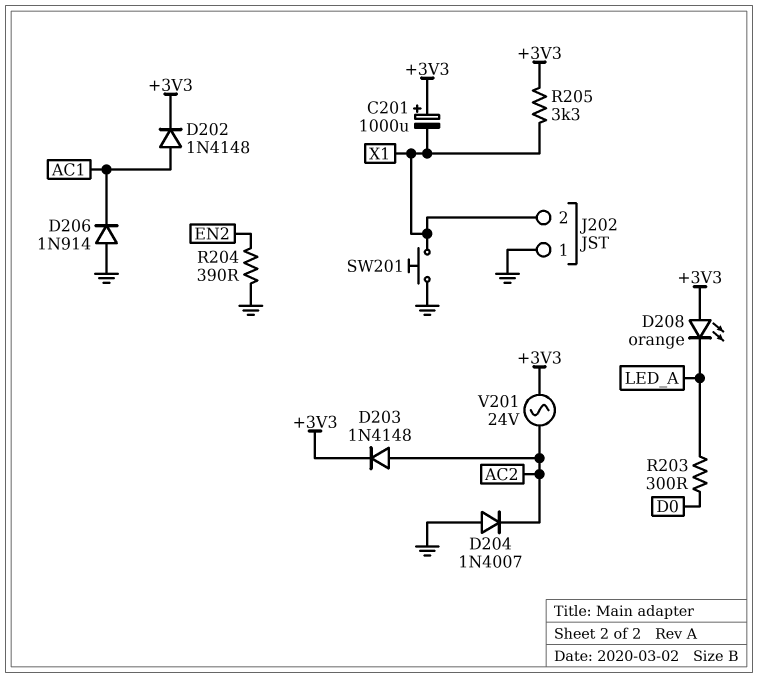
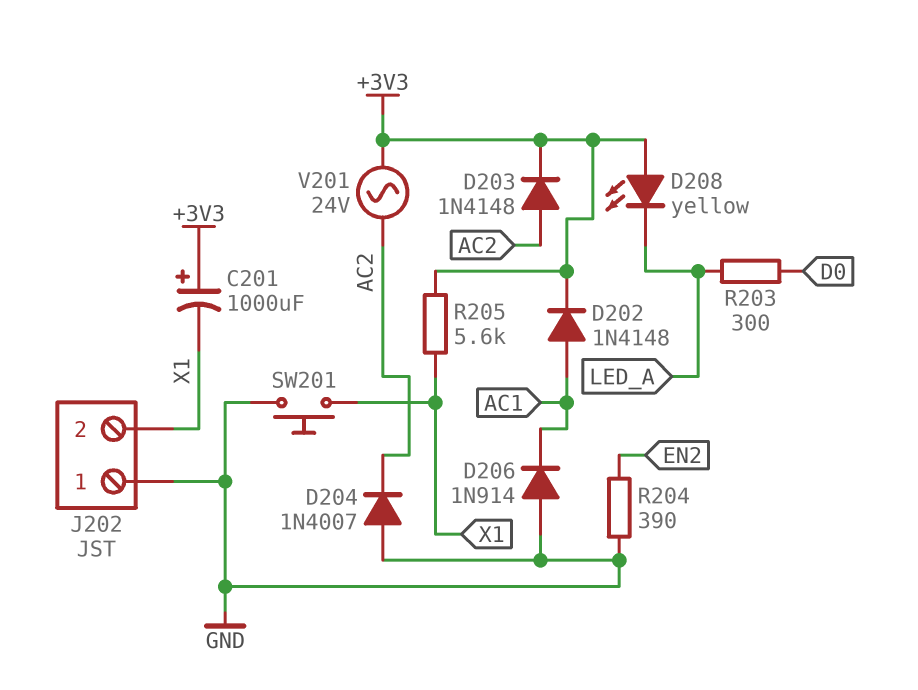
D208: LED orange (A +3V3, K LED_A) -> LED yellow (A +3V3, K LED_A)
R205: 3.3k (+3V3, X1) -> 5.6k (+3V3, X1)

